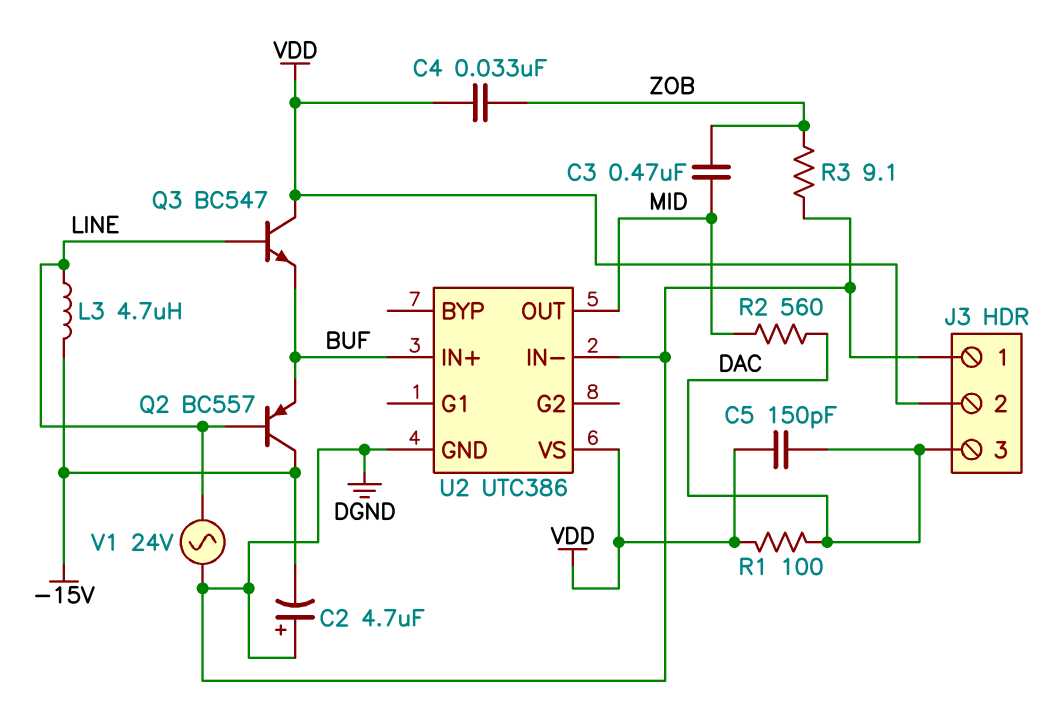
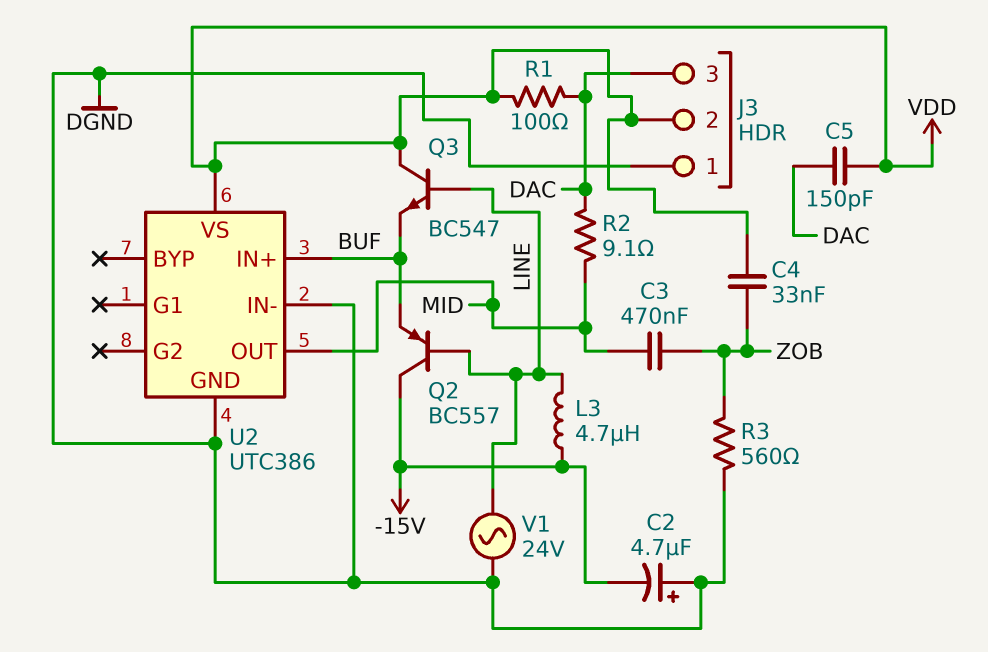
R2: 560 (DAC, MID) -> 9.1 (DAC, MID)
R3: 9.1 (DGND, ZOB) -> 560 (DGND, ZOB)

